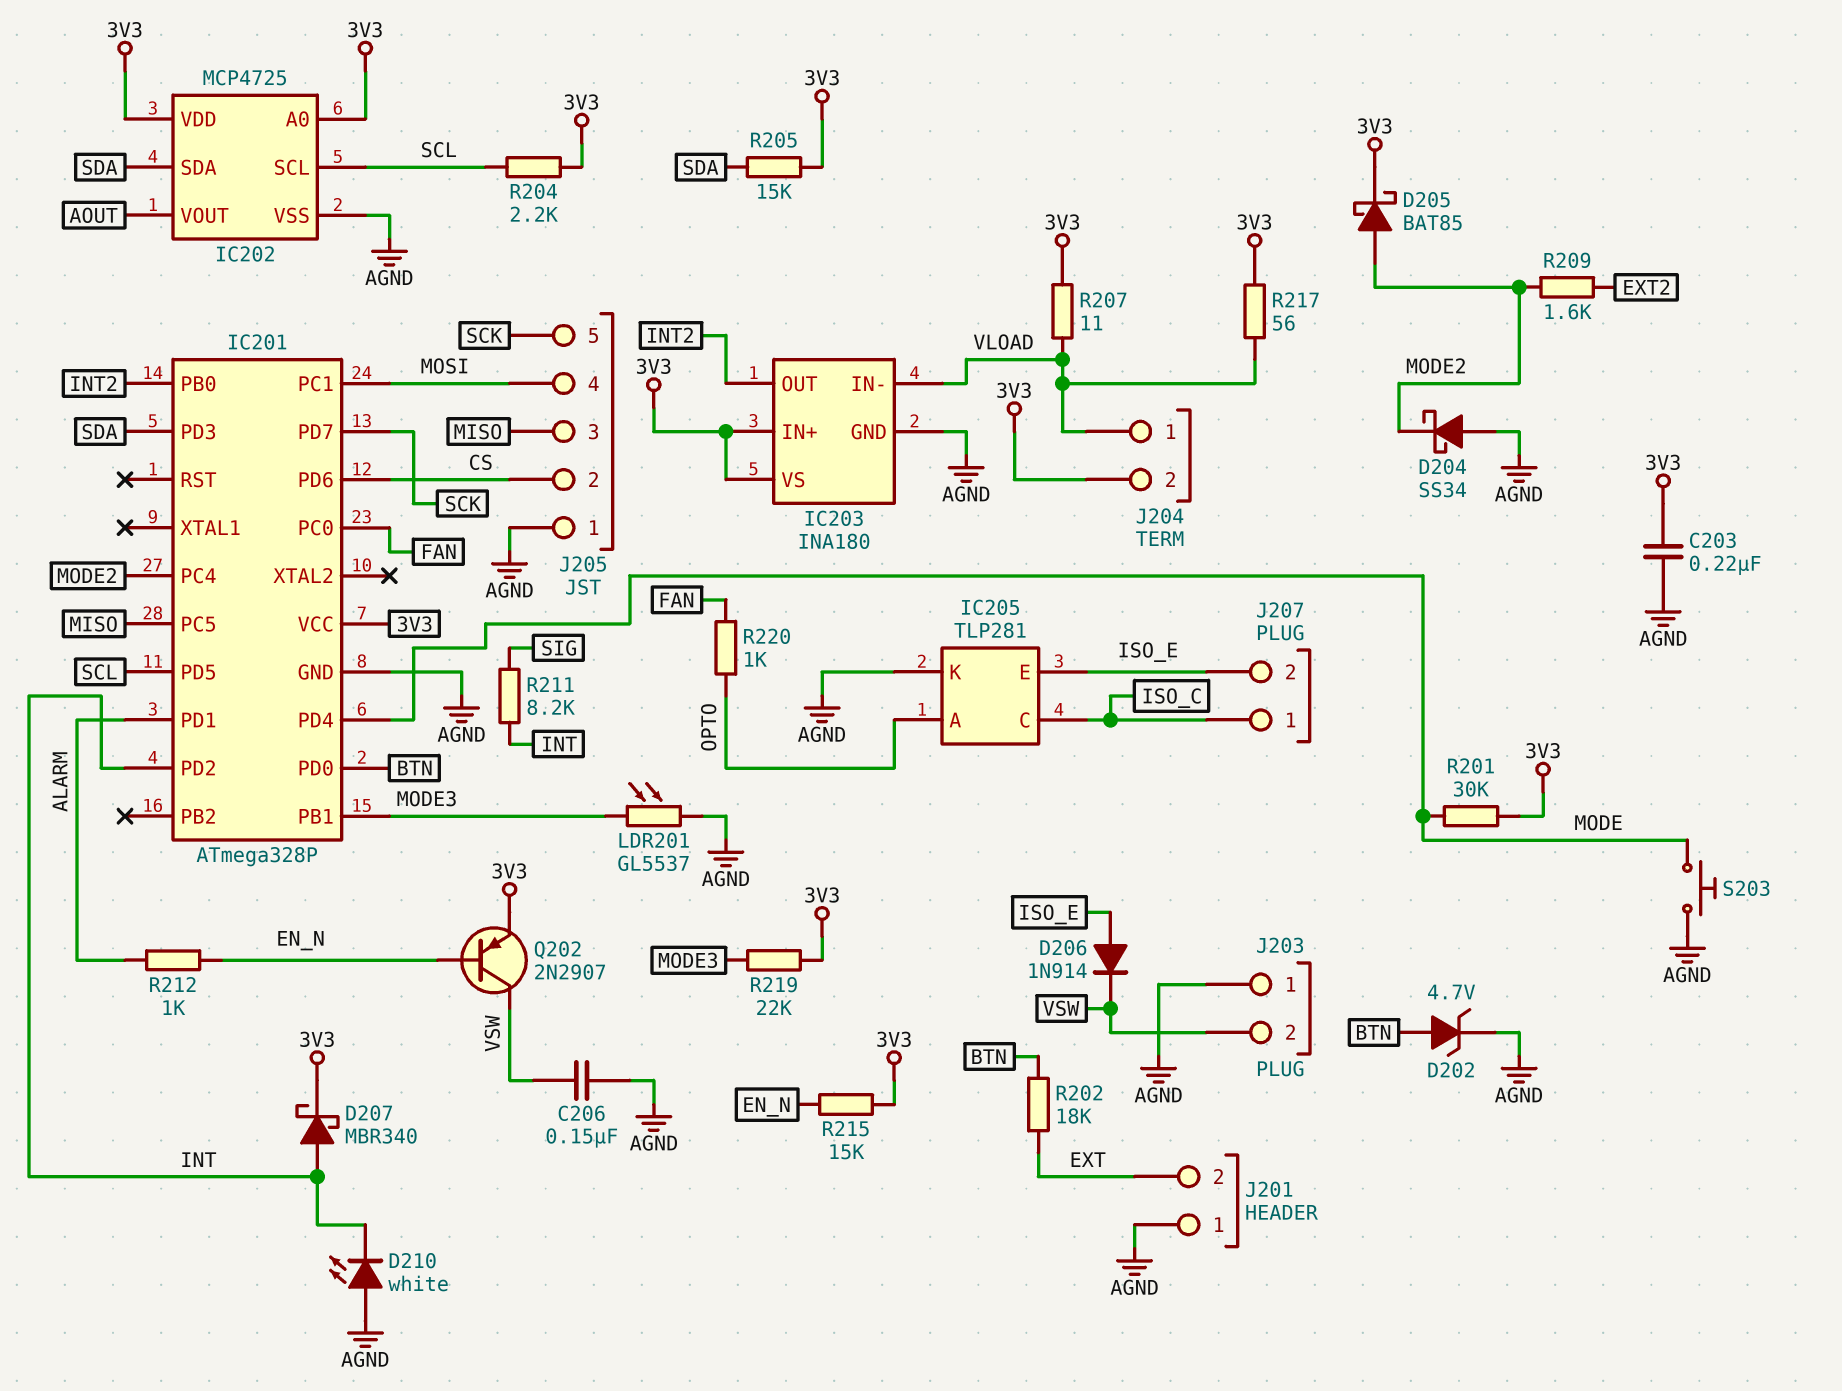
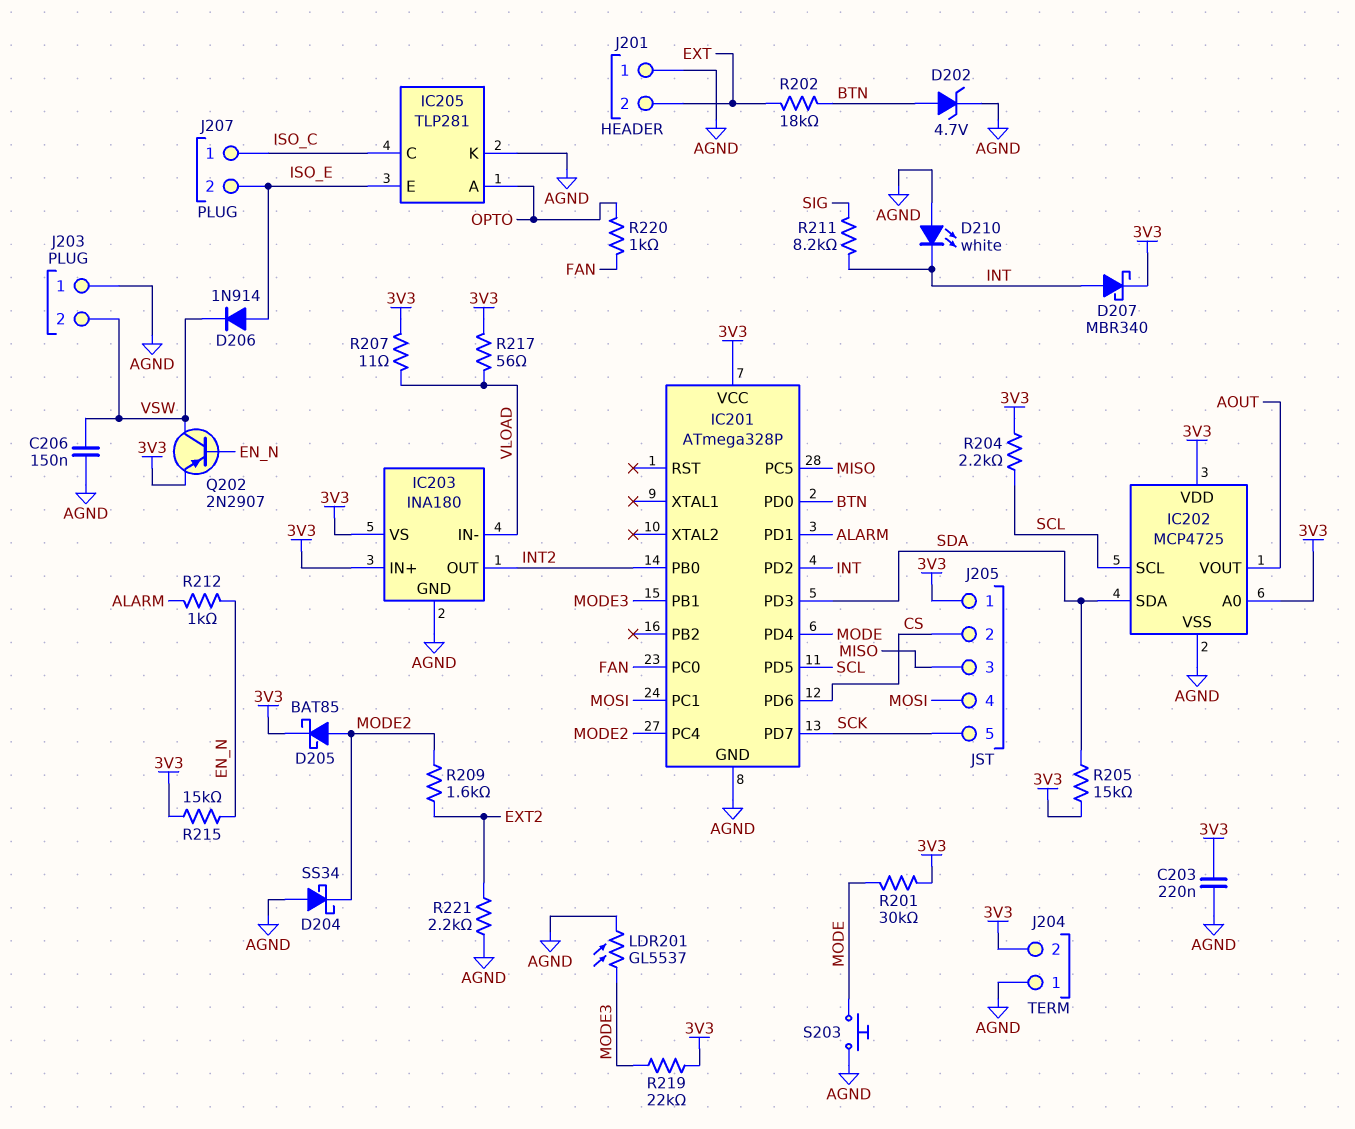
J204 pin 1: VLOAD -> AGND
J205 pin 1: AGND -> 3V3
R221: none -> 2.2k (AGND, EXT2)

